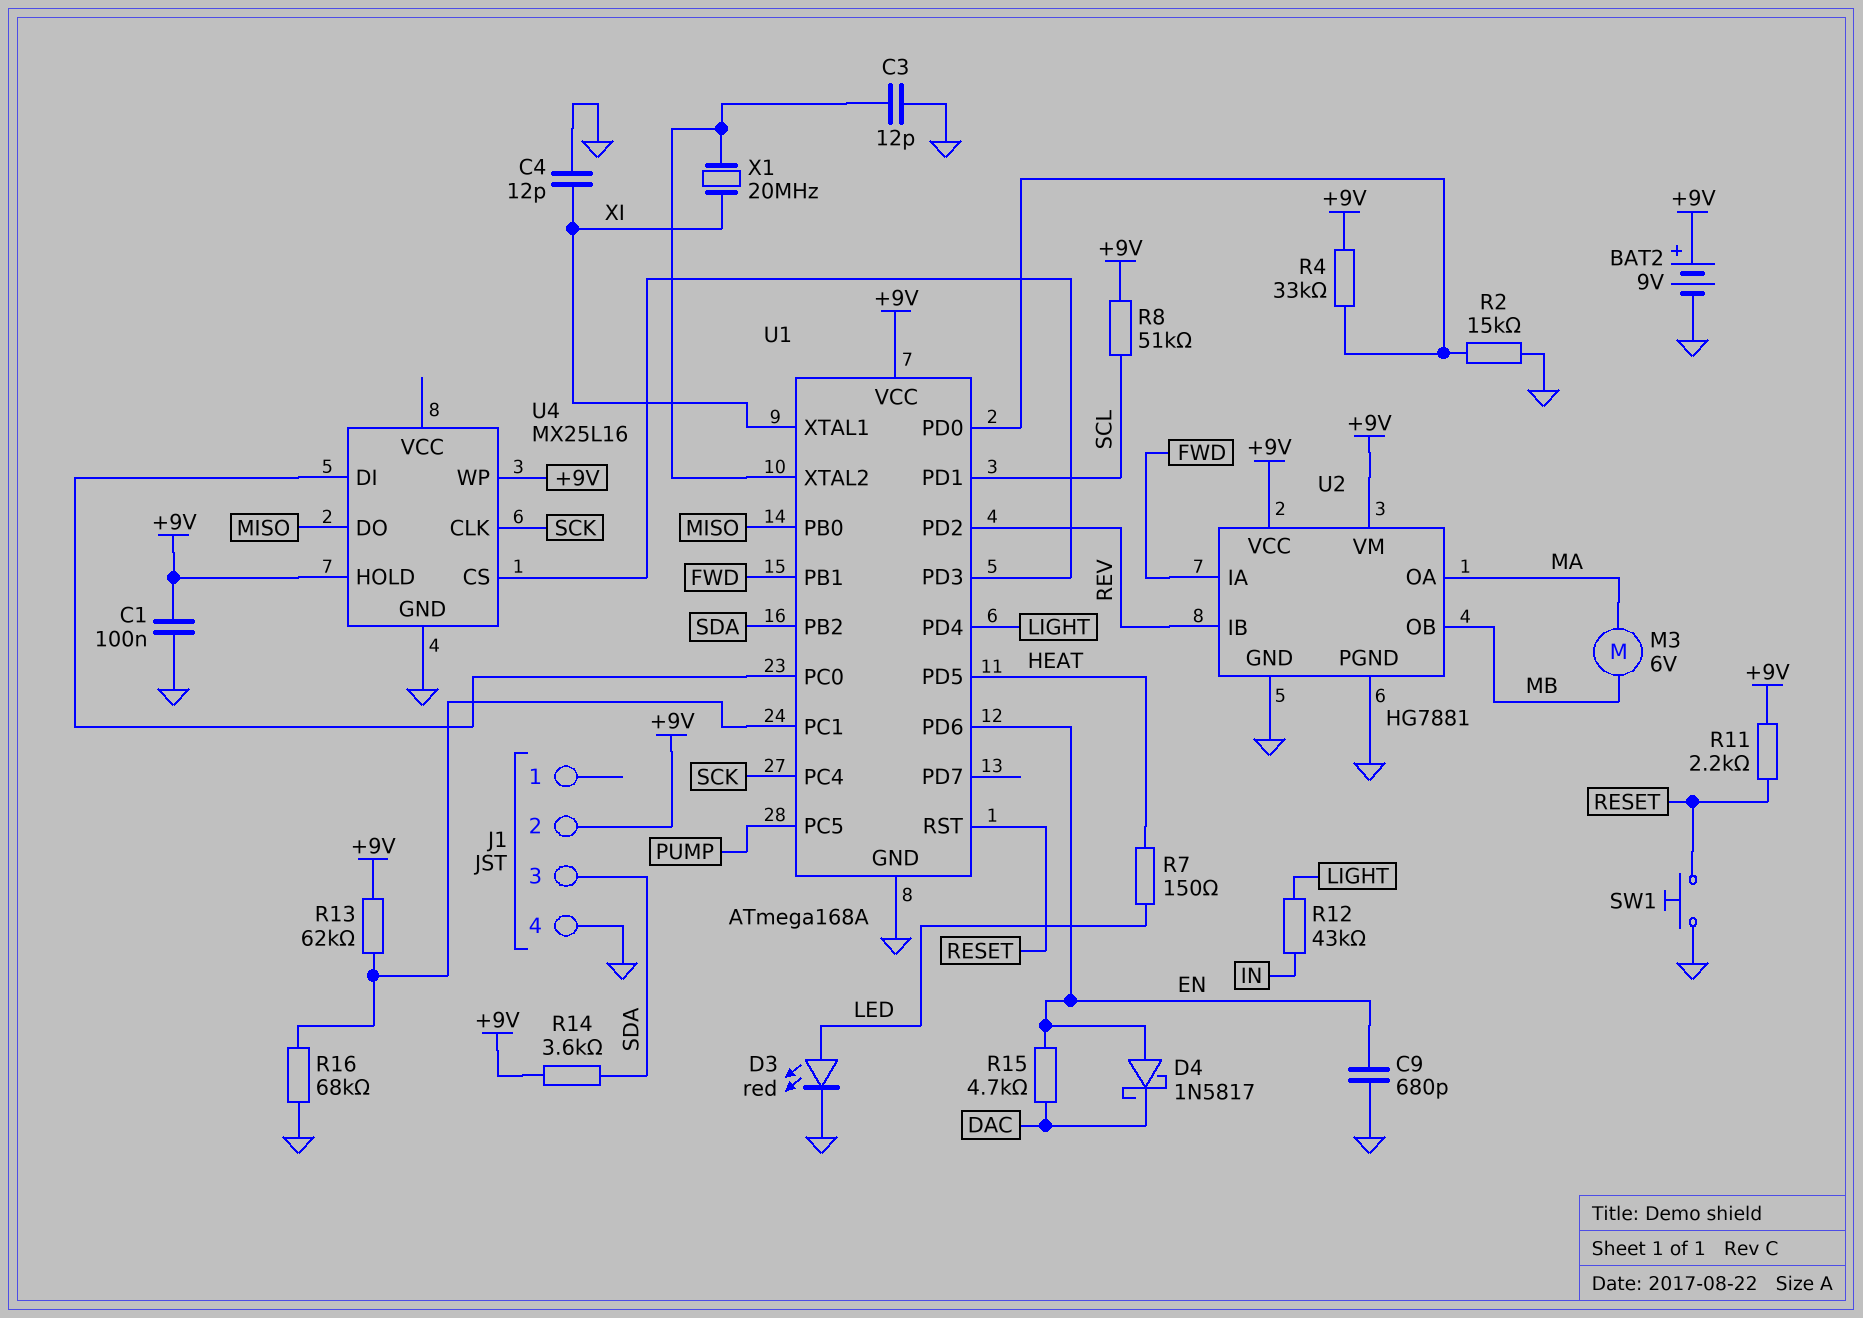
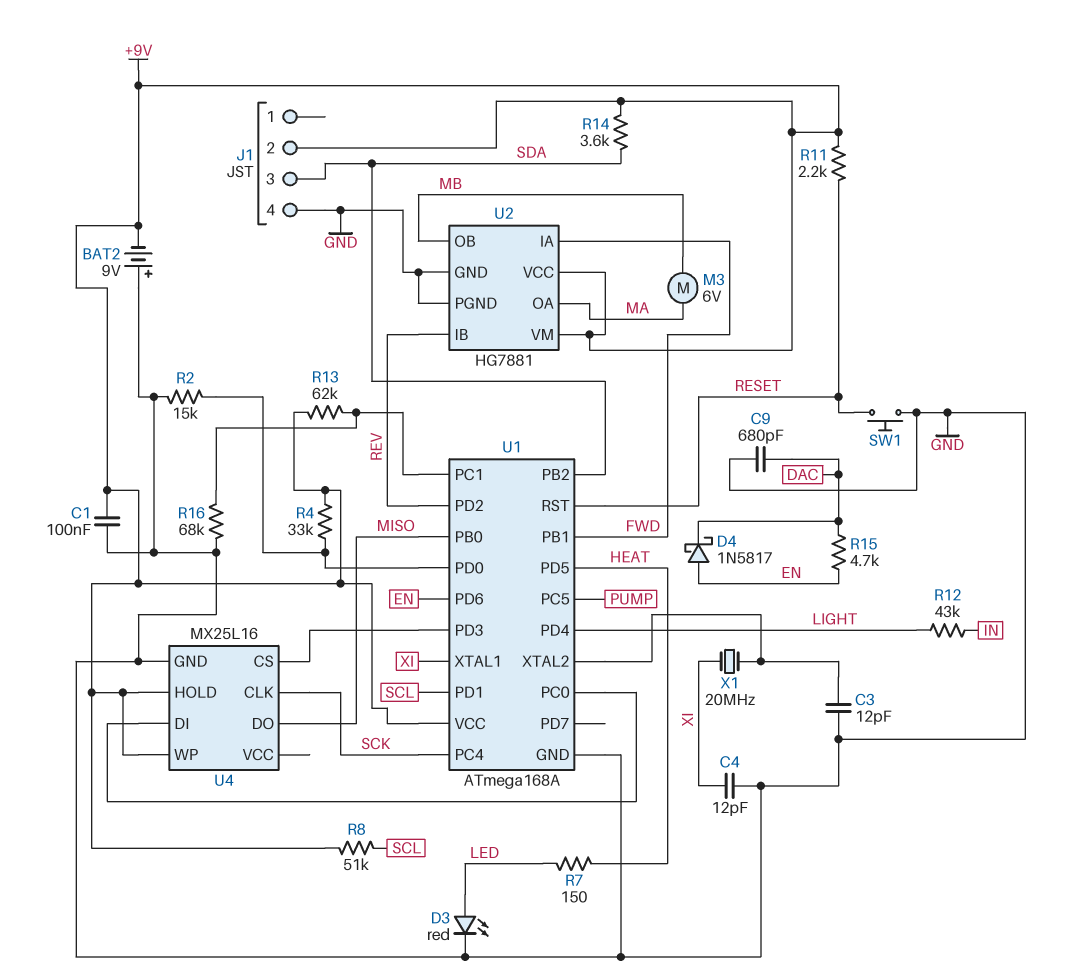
BAT2: 9V (plus +9V, minus GND) -> 9V (plus GND, minus +9V)
C9: 680pF (EN, GND) -> 680pF (DAC, GND)

